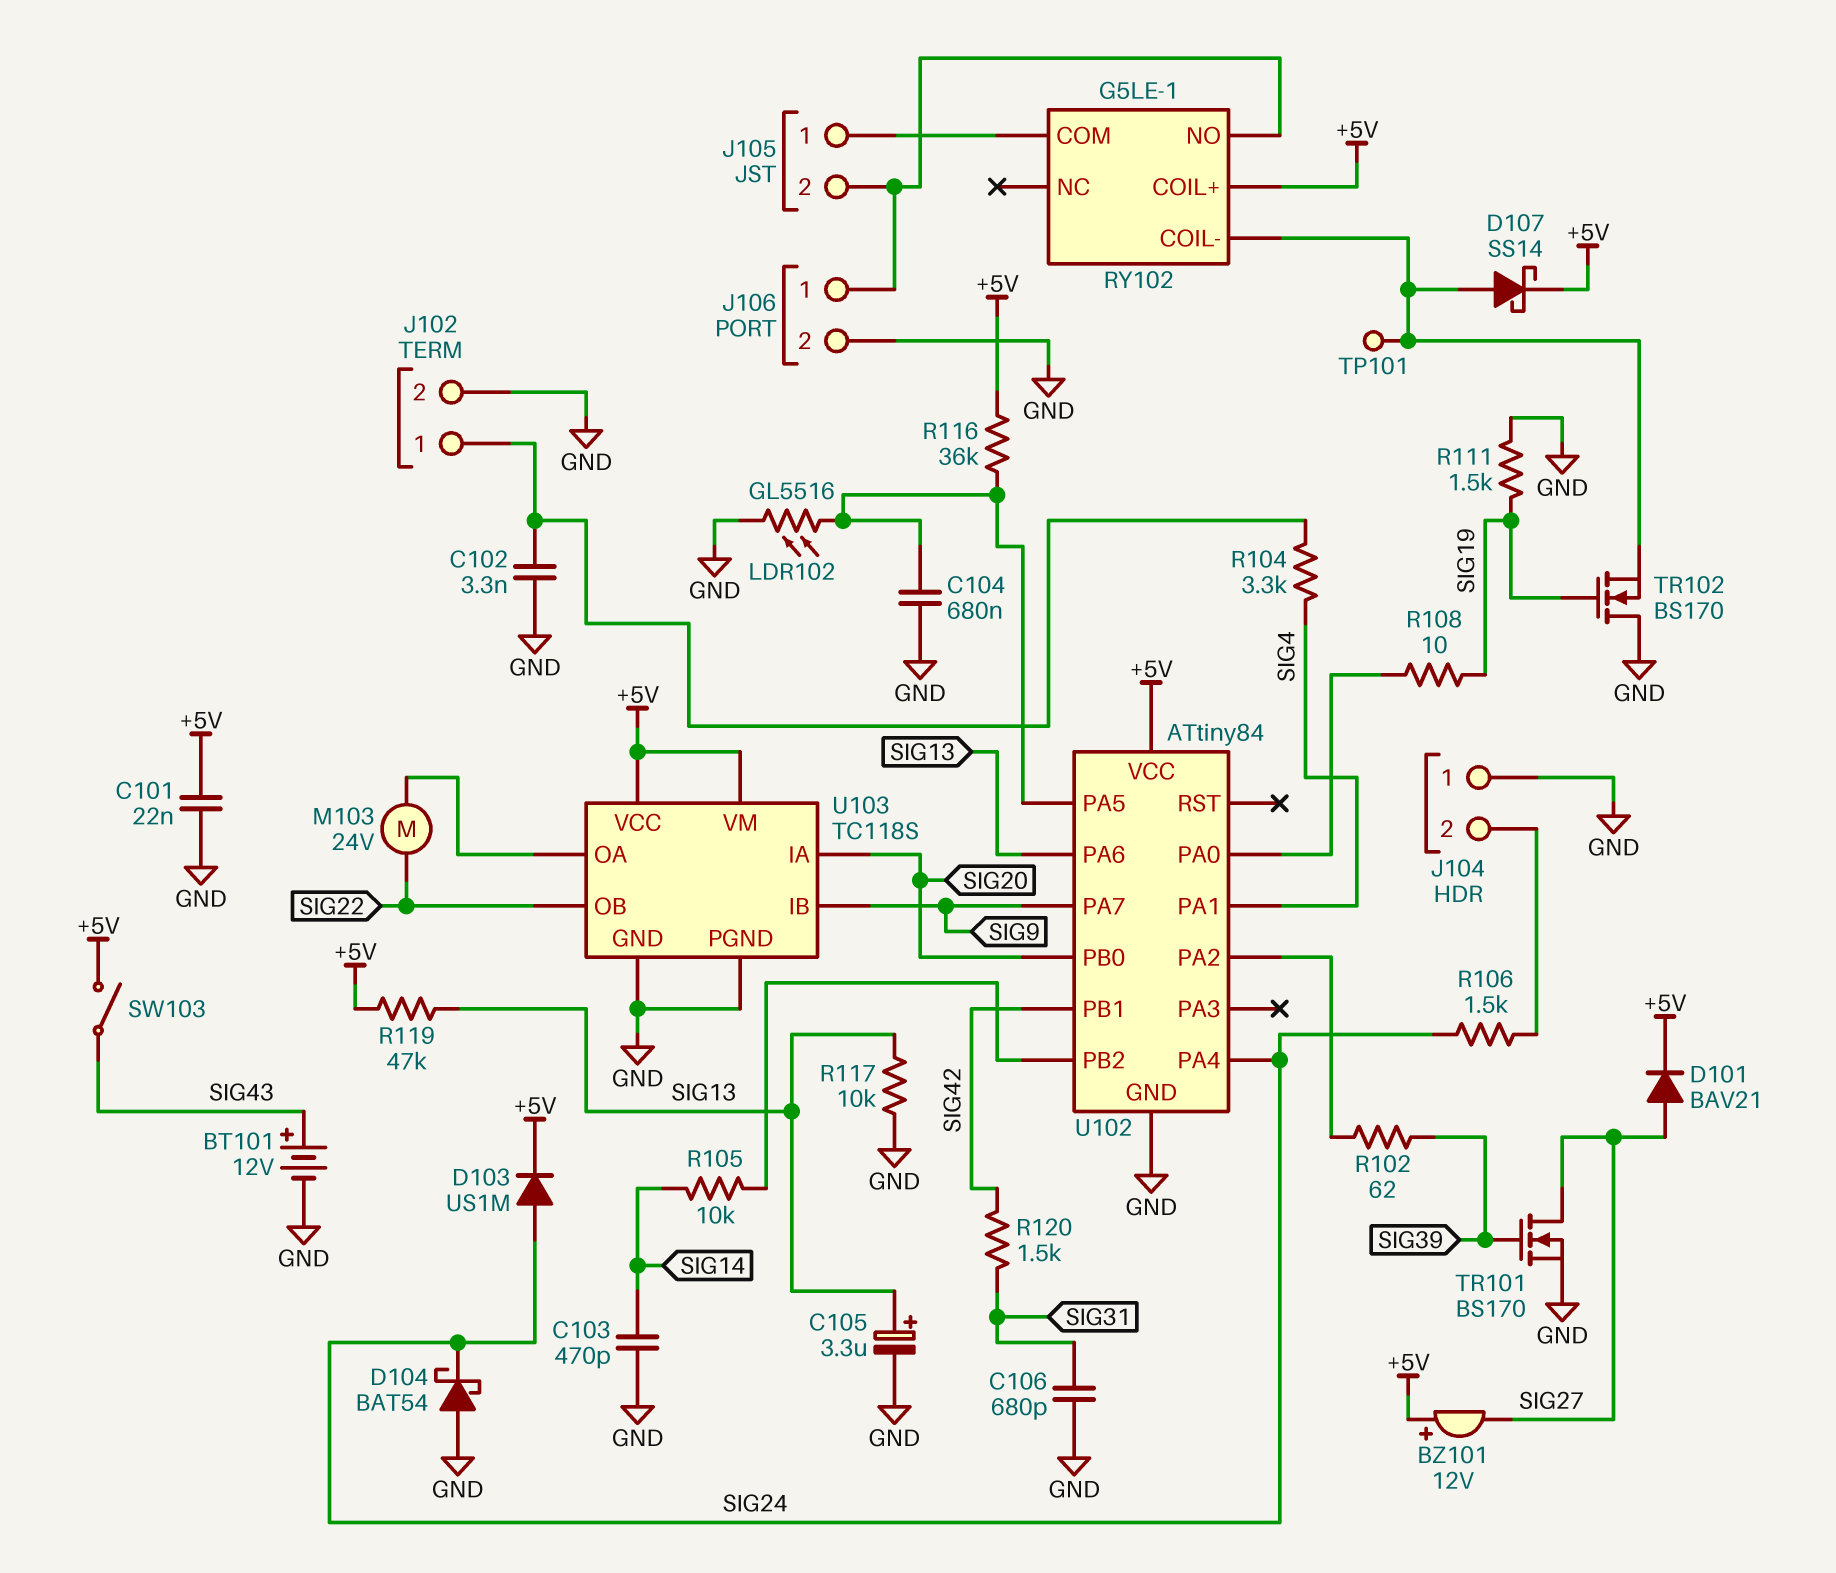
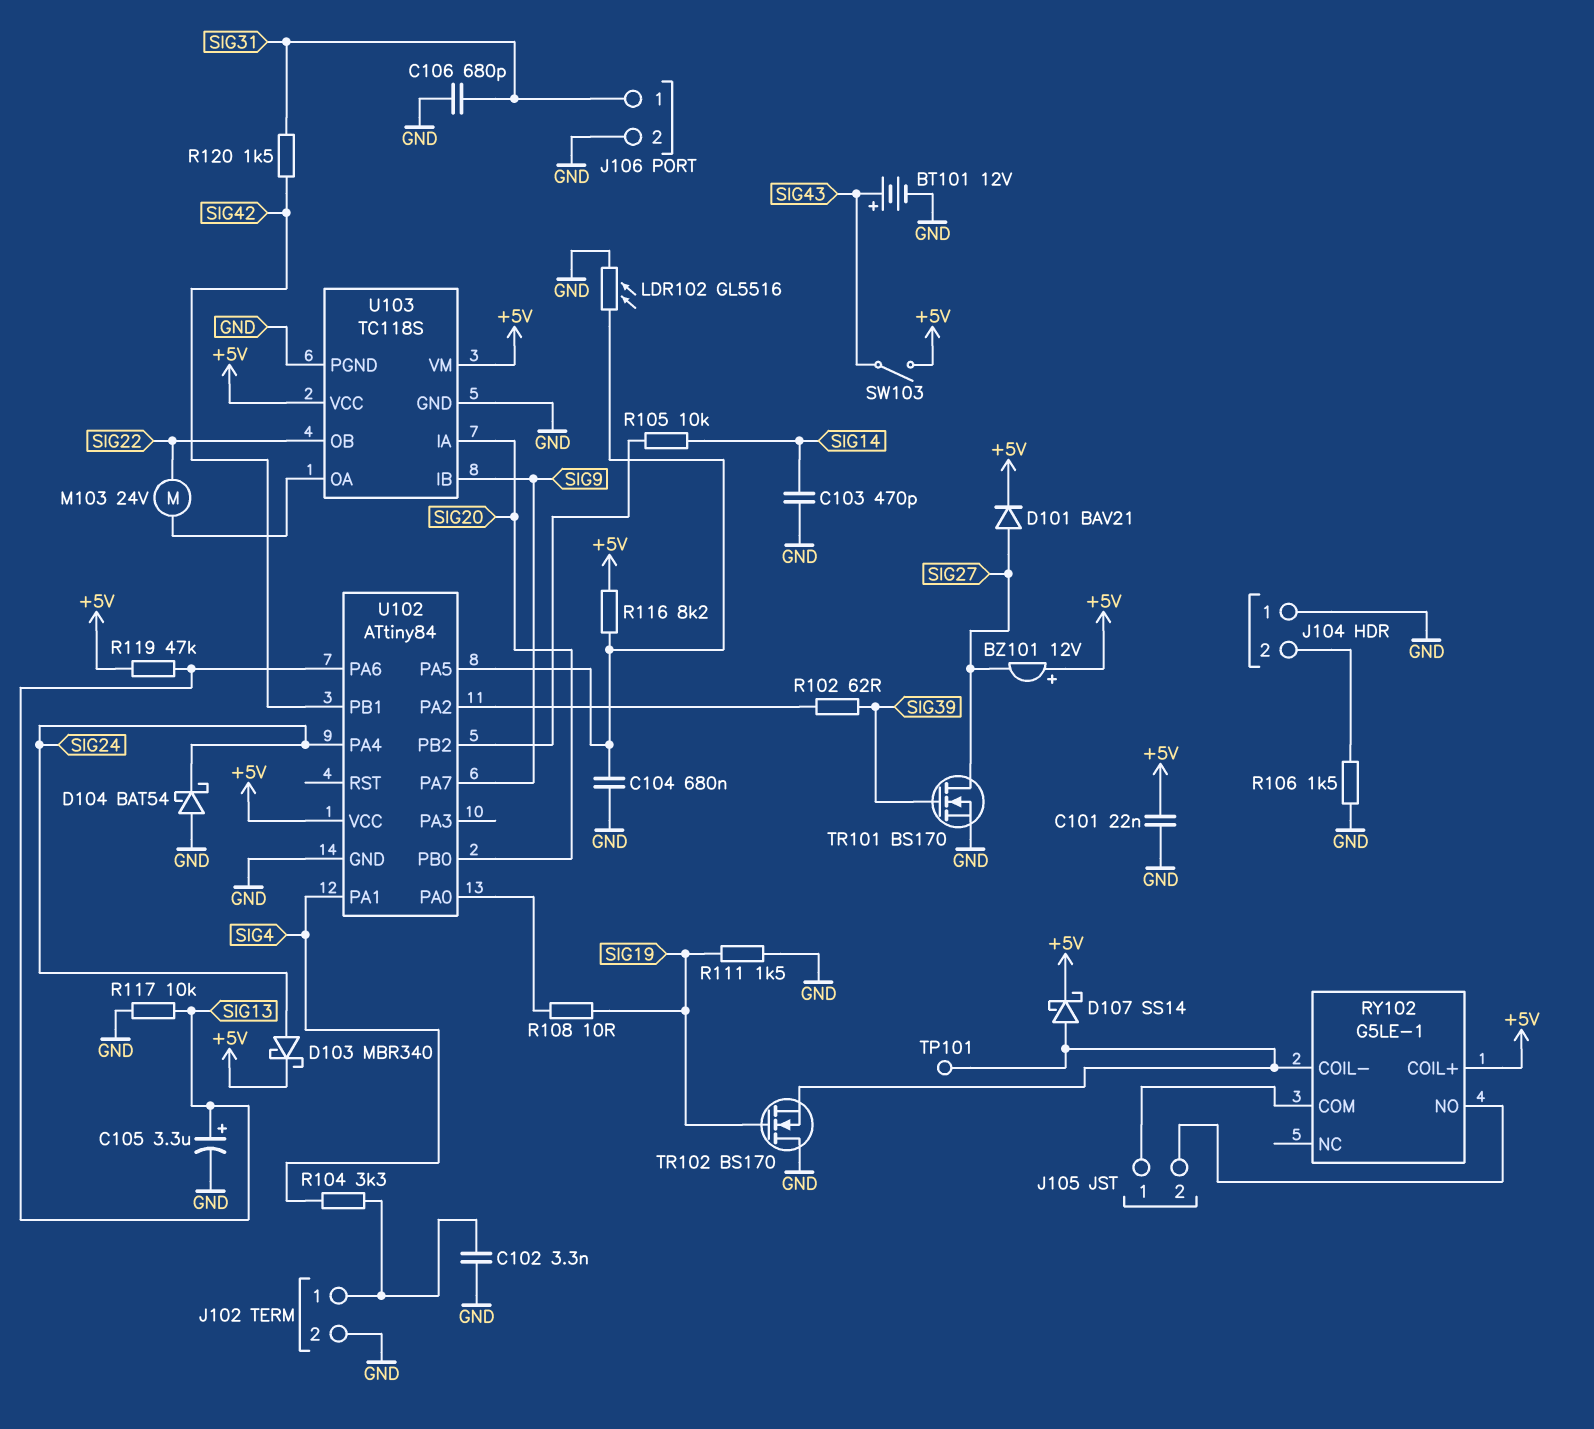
D103: diode US1M (A SIG24, K +5V) -> schottky MBR340 (A SIG24, K +5V)
J106 pin 1: J105/2 -> SIG31
R106: 1.5k (J104/2, SIG24) -> 1.5k (GND, J104/2)
R116: 36k (+5V, U102/PA5) -> 8.2k (+5V, U102/PA5)

